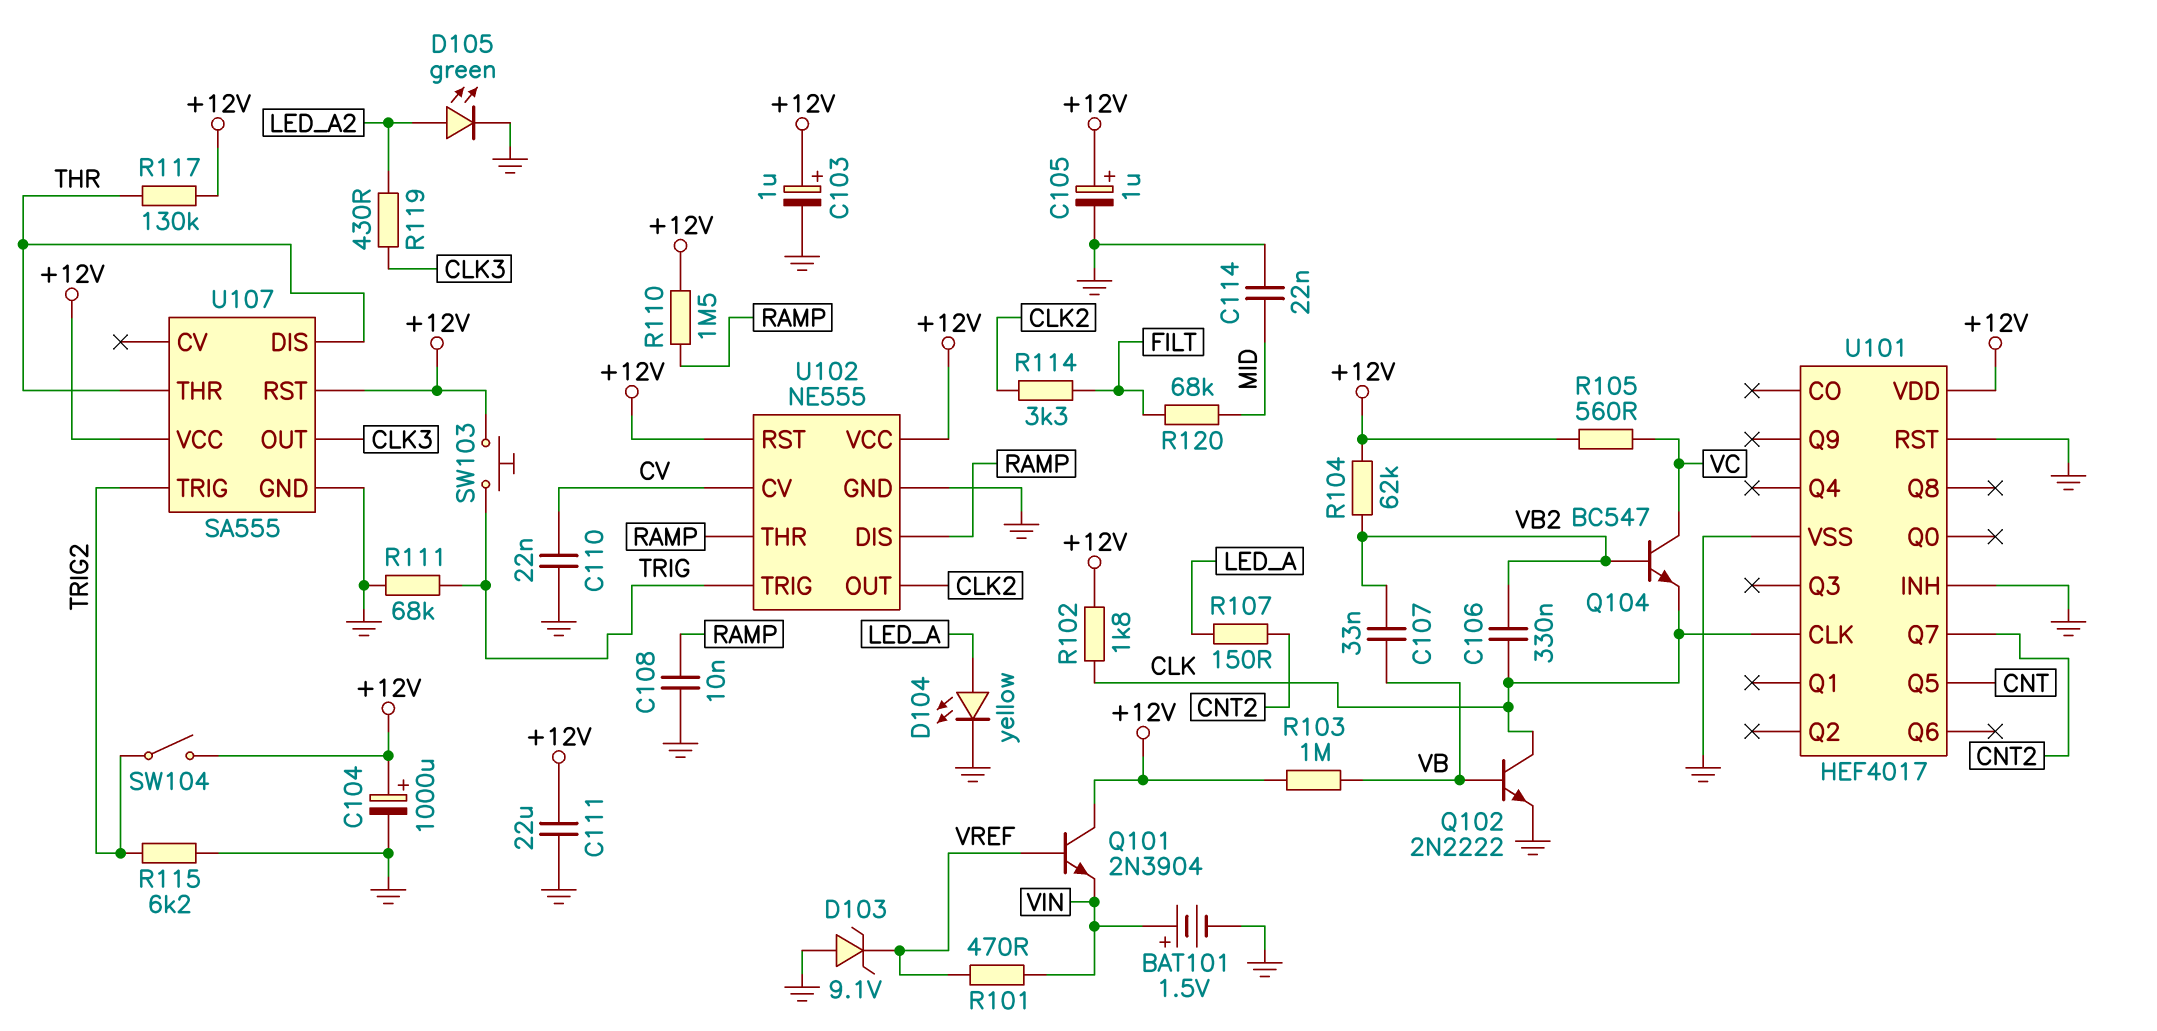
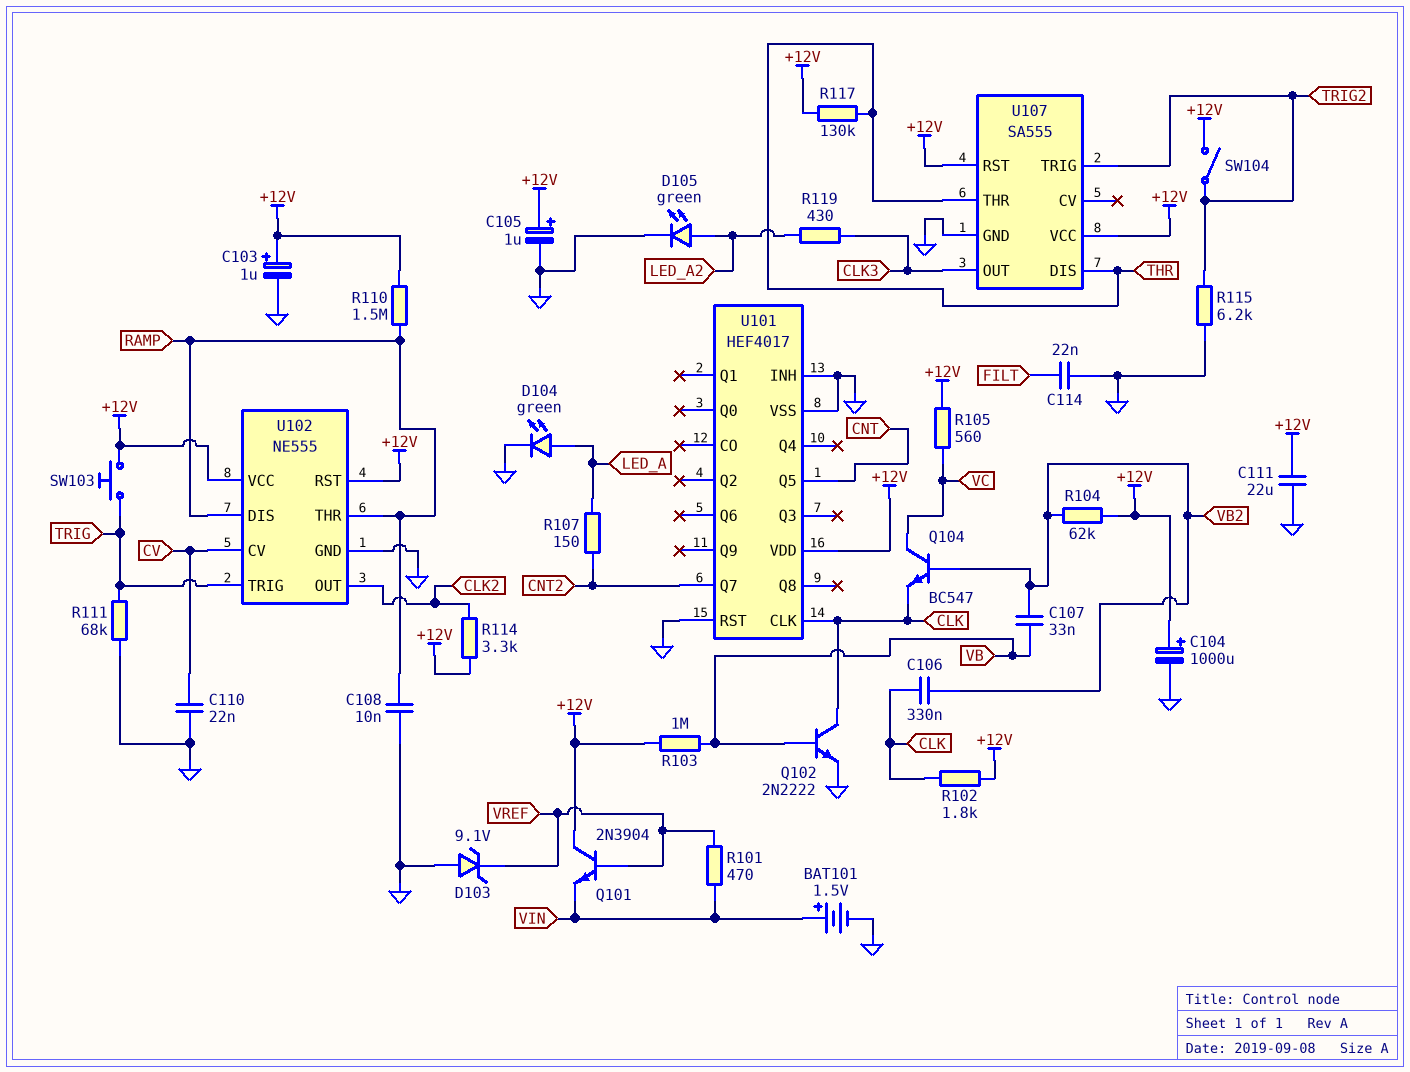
C114: 22nF (GND, MID) -> 22nF (FILT, GND)
D104: LED yellow (A LED_A, K GND) -> LED green (A LED_A, K GND)
R114: 3.3k (CLK2, FILT) -> 3.3k (+12V, CLK2)
R120: 68k (FILT, MID) -> none

